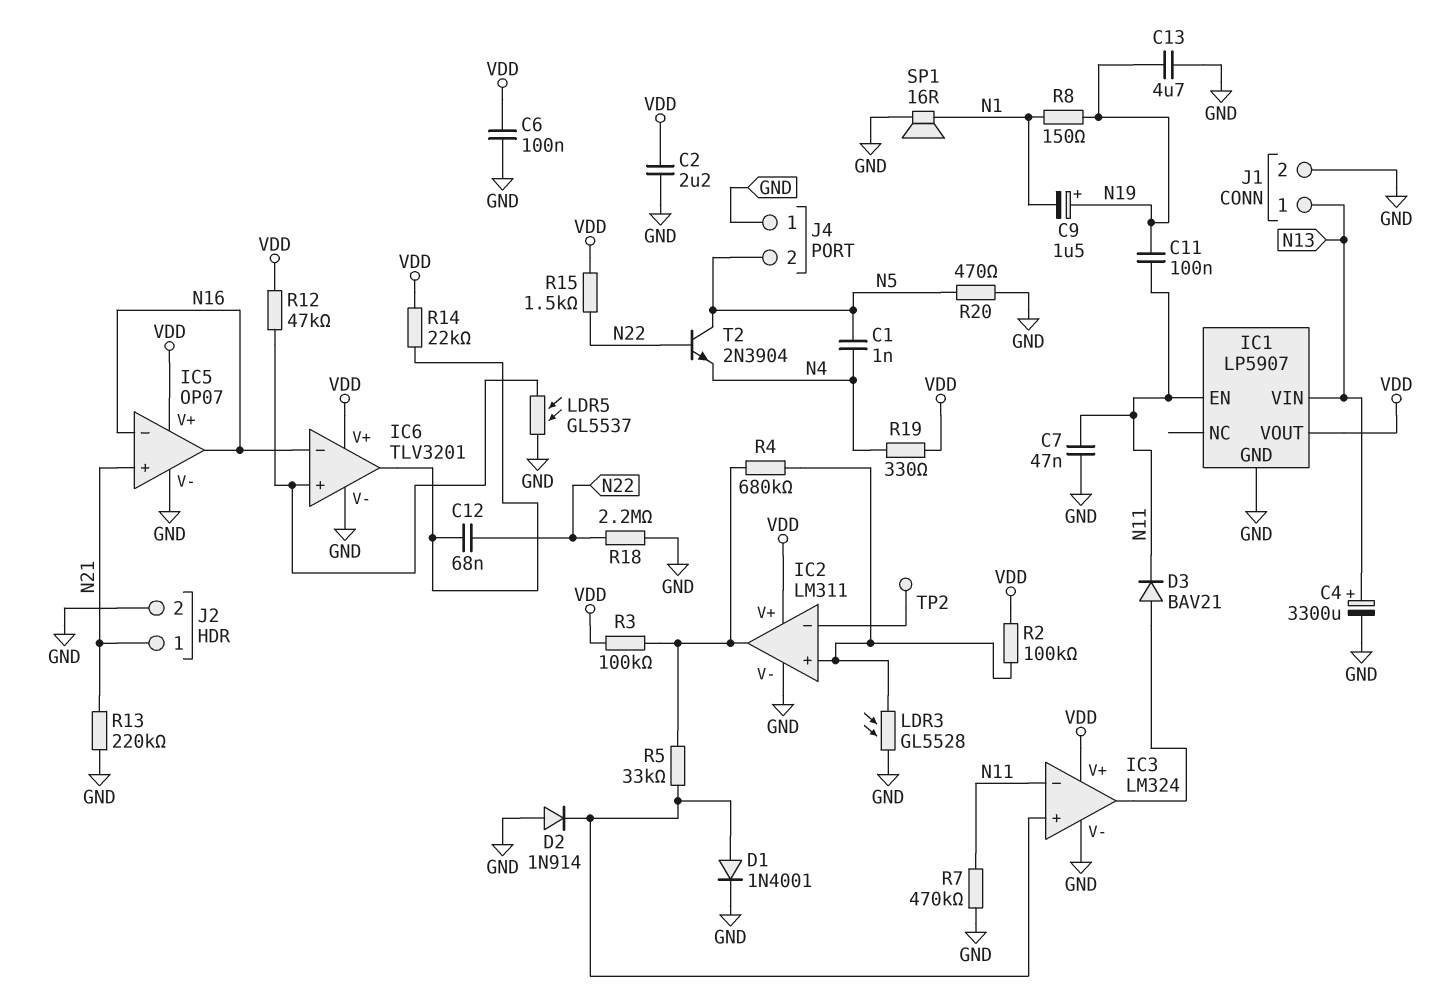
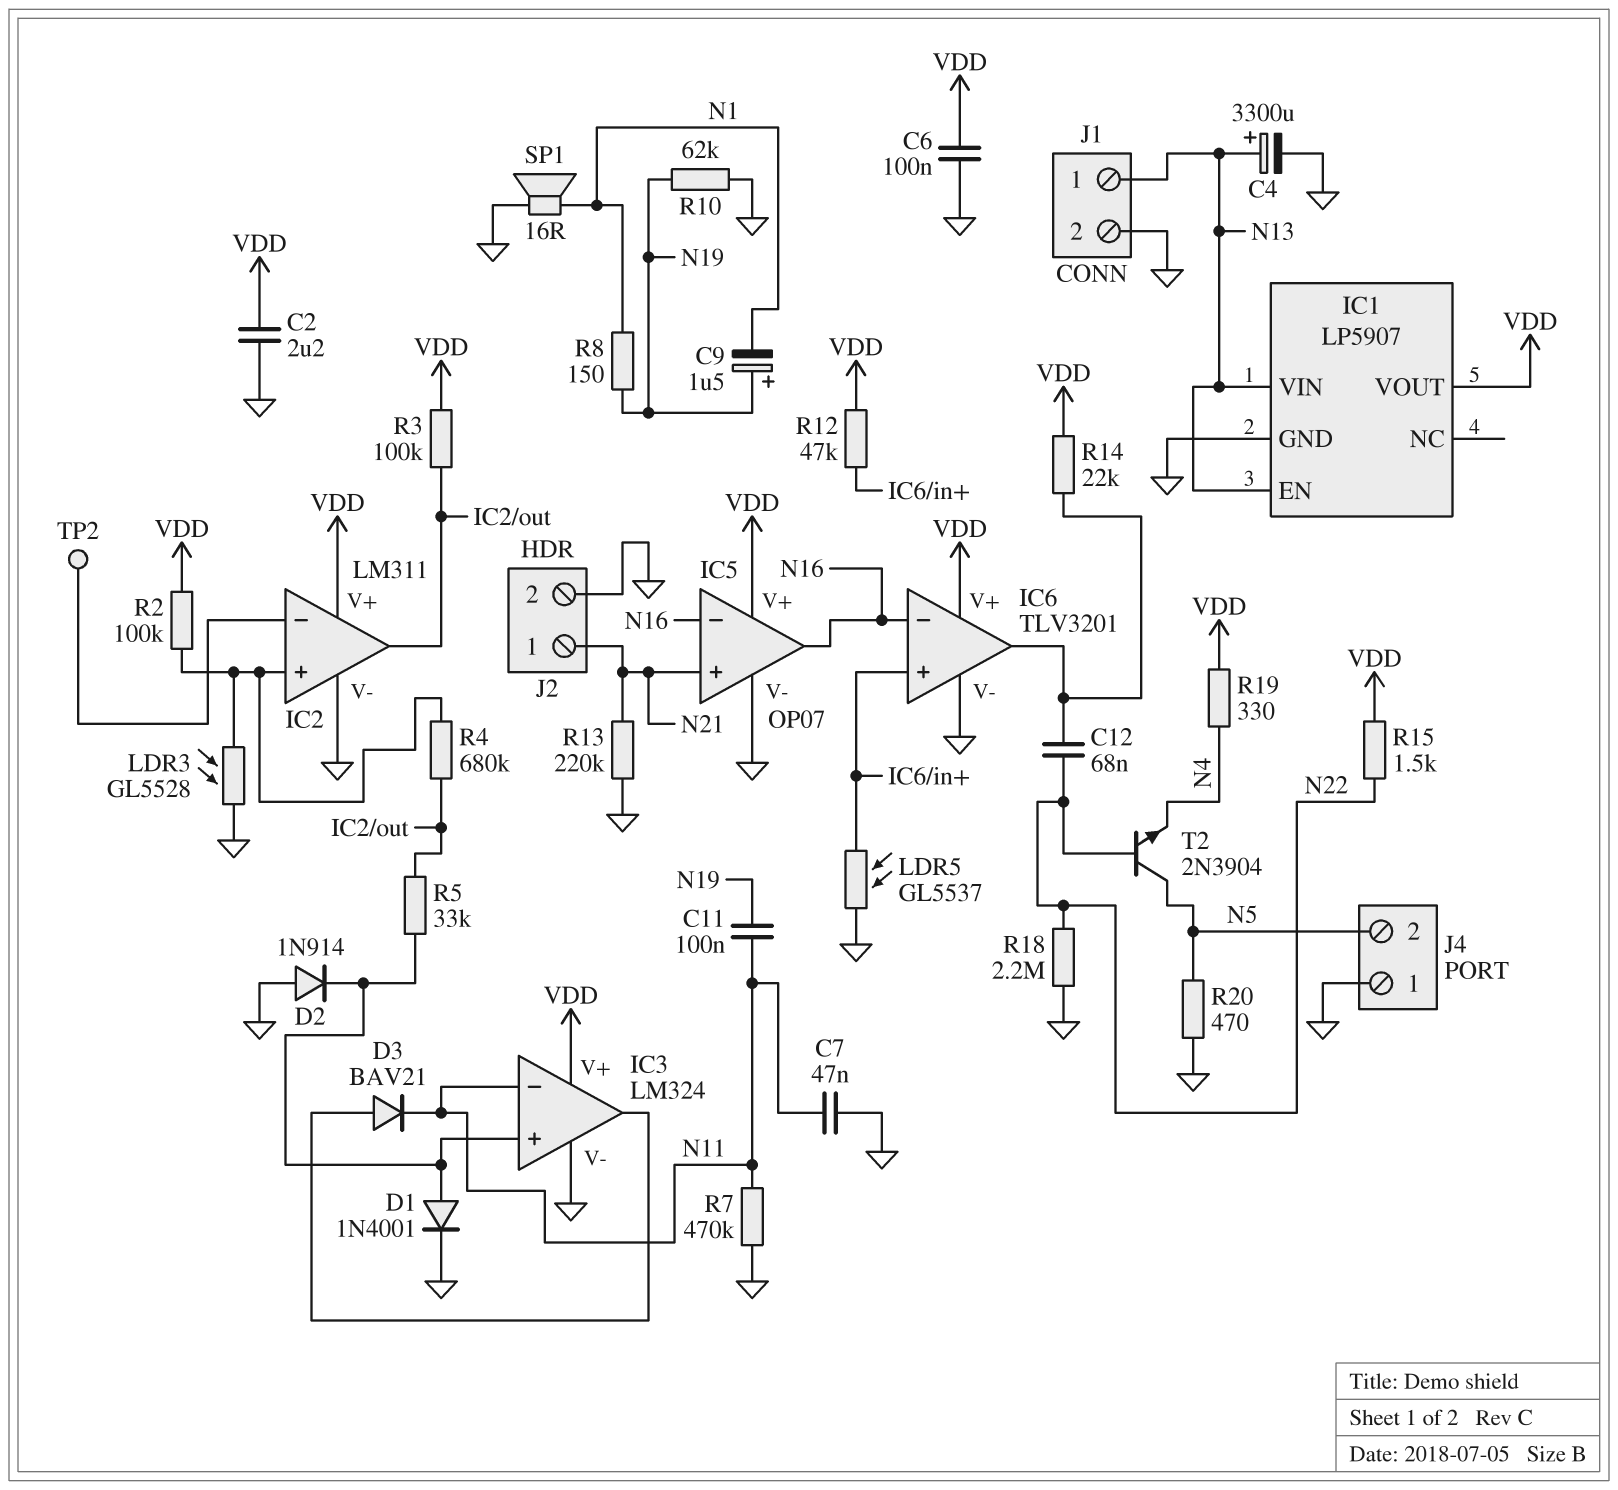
C1: 1nF (N4, N5) -> none
C13: 4.7uF (GND, N19) -> none
IC1 pin EN: N11 -> N13
R10: none -> 62k (GND, N19)

